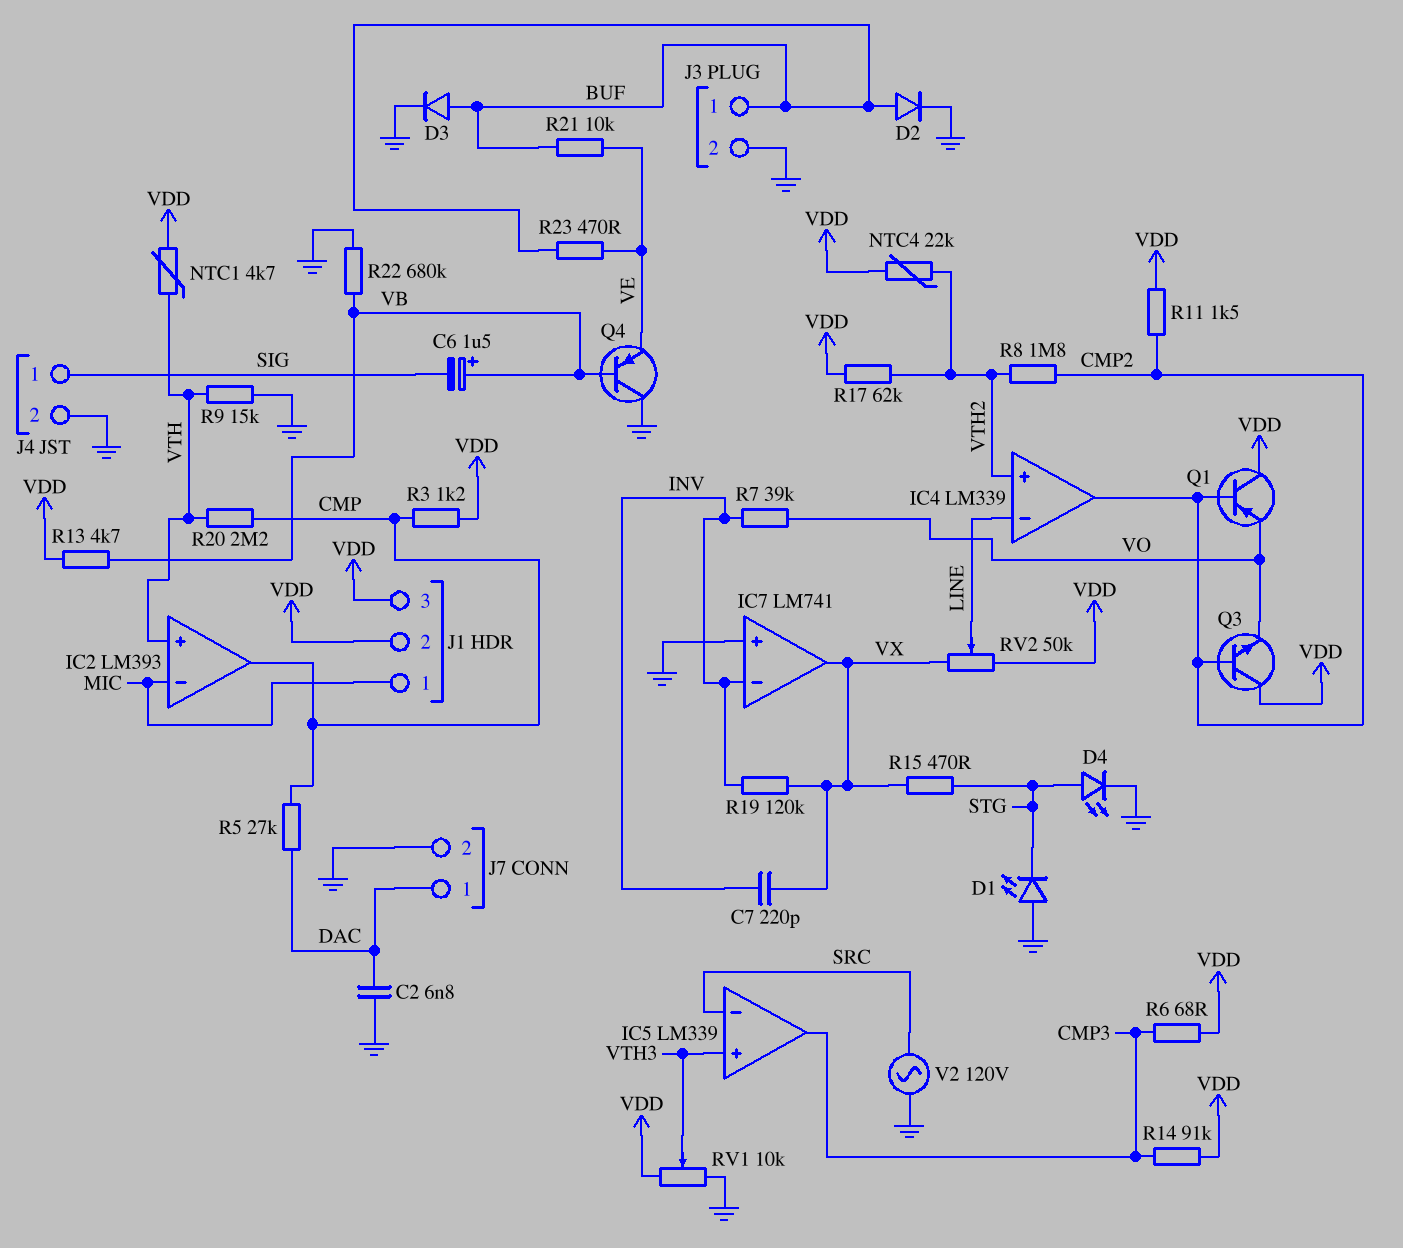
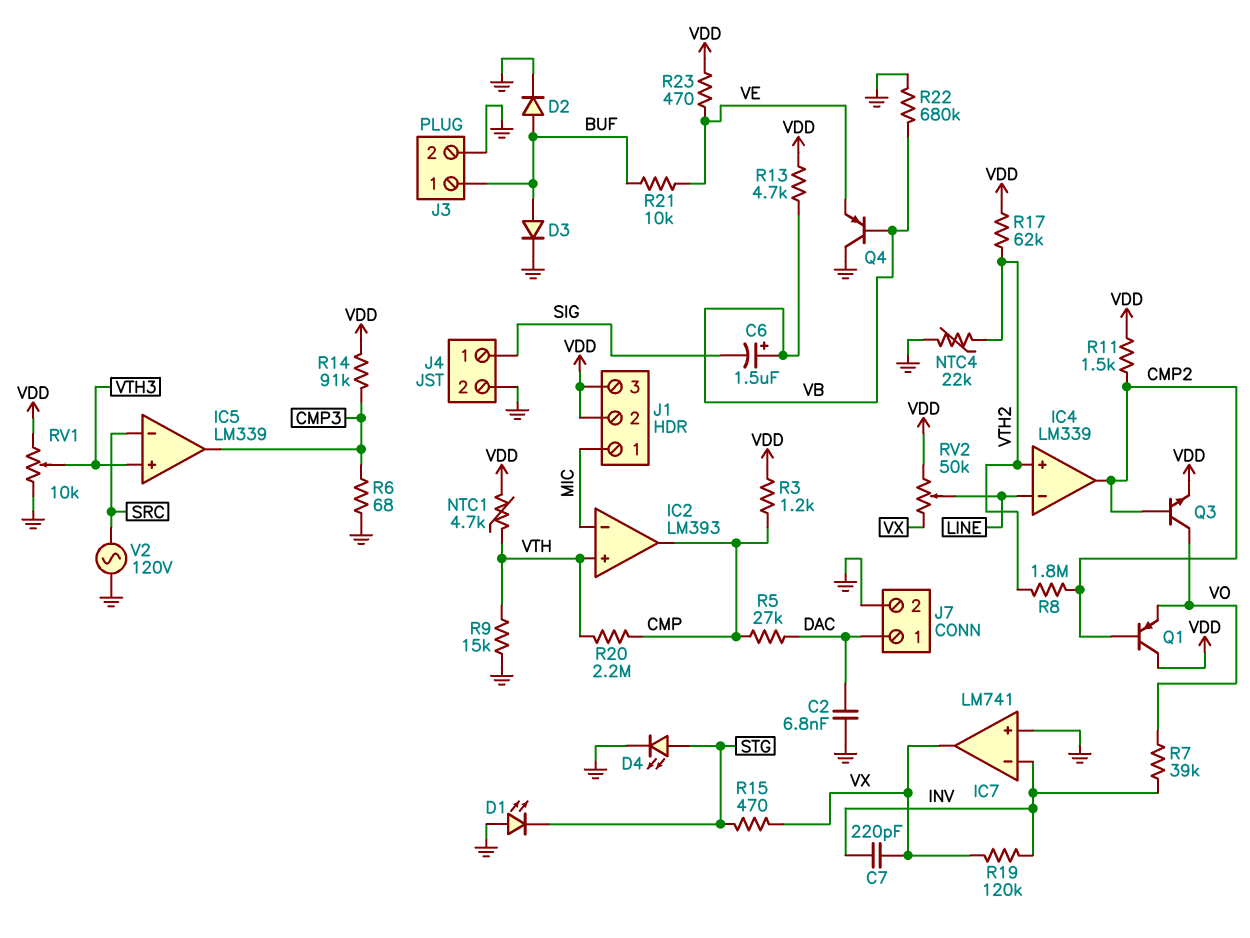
NTC4: 22k (VDD, VTH2) -> 22k (GND, VTH2)
Q3: NPN (B CMP2, C VDD, E VO) -> NPN (B CMP2, C VO, E VDD)
R6: 68 (CMP3, VDD) -> 68 (CMP3, GND)
R23: 470 (BUF, VE) -> 470 (VDD, VE)

